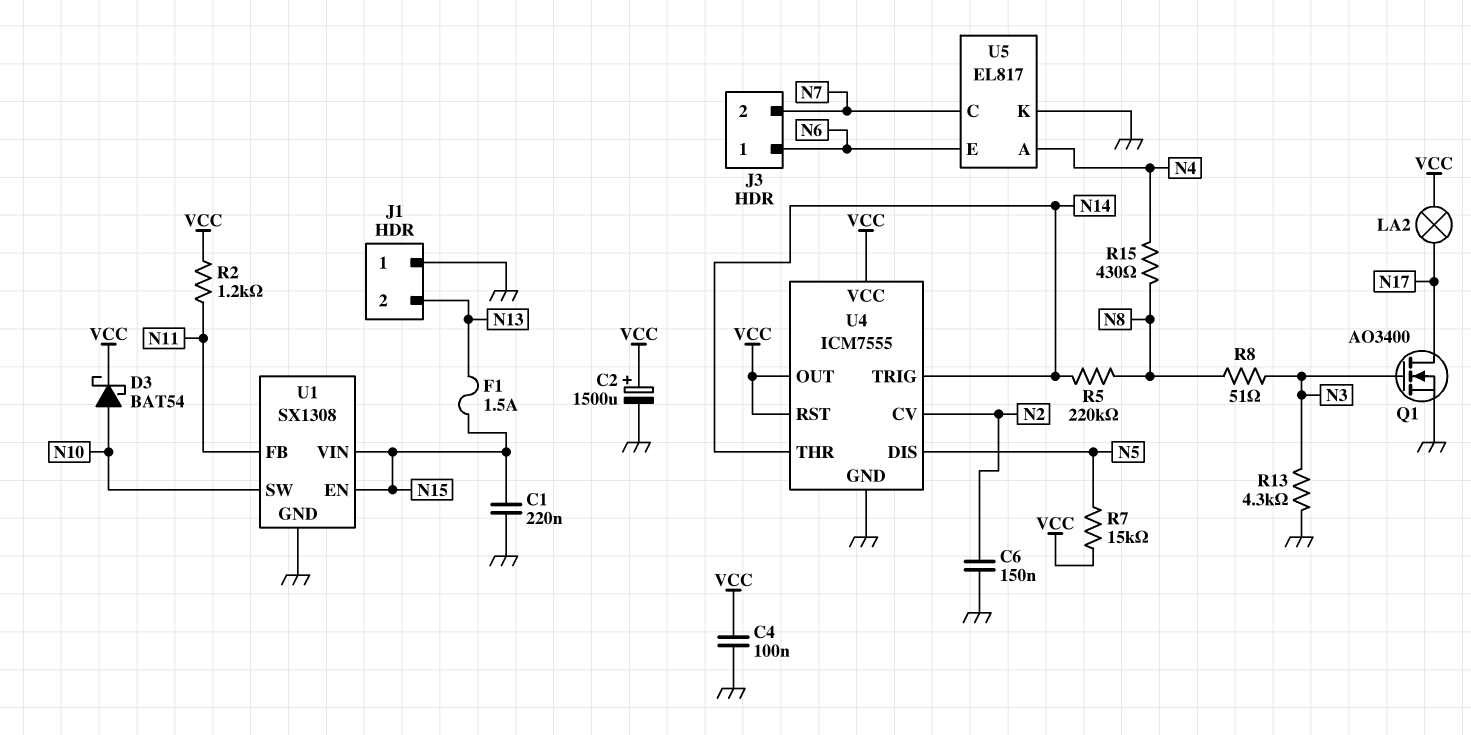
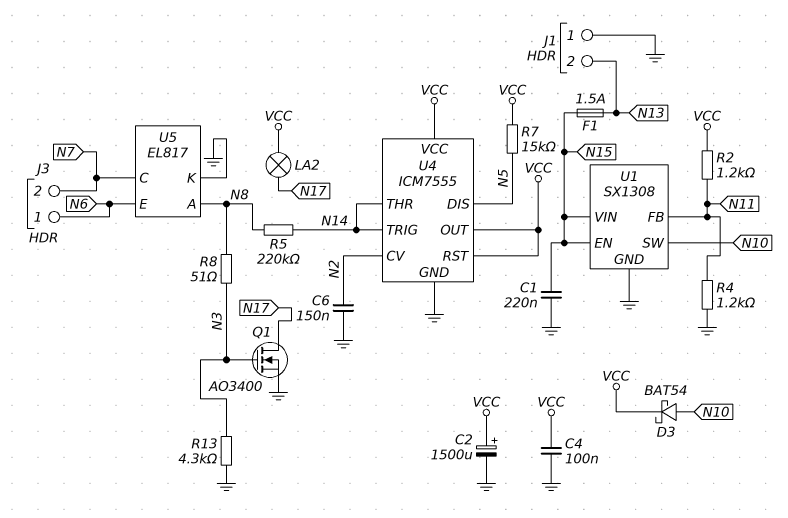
R4: none -> 1.2k (GND, N11)
R15: 430 (N4, N8) -> none
U5 pin A: N4 -> N8

